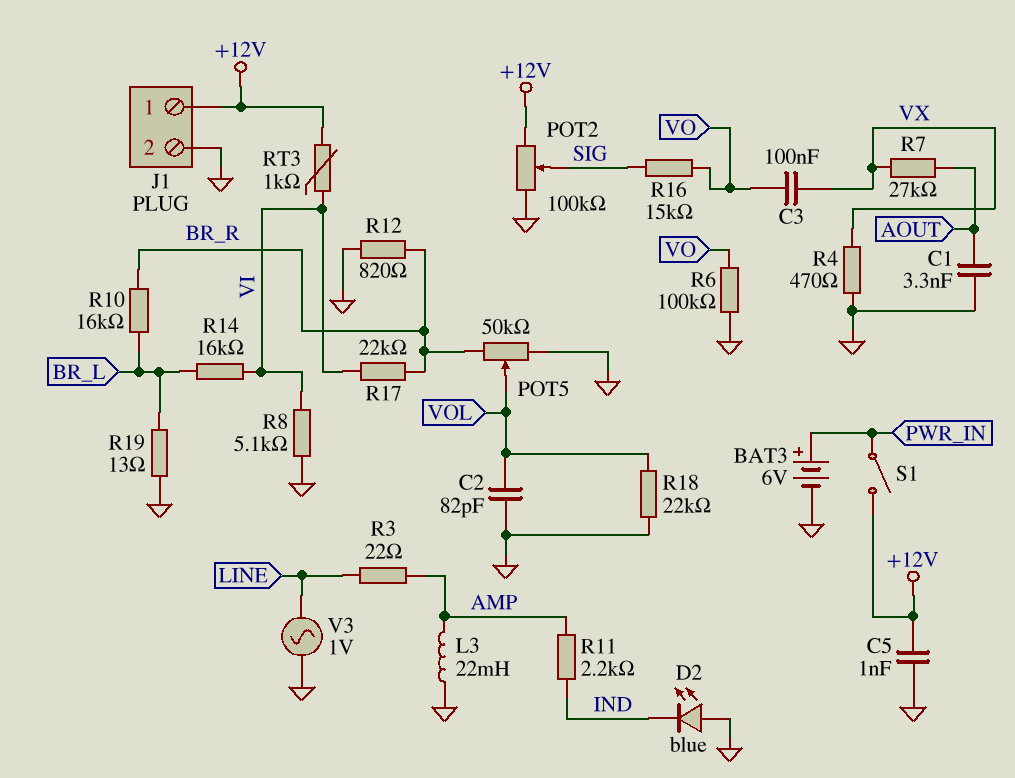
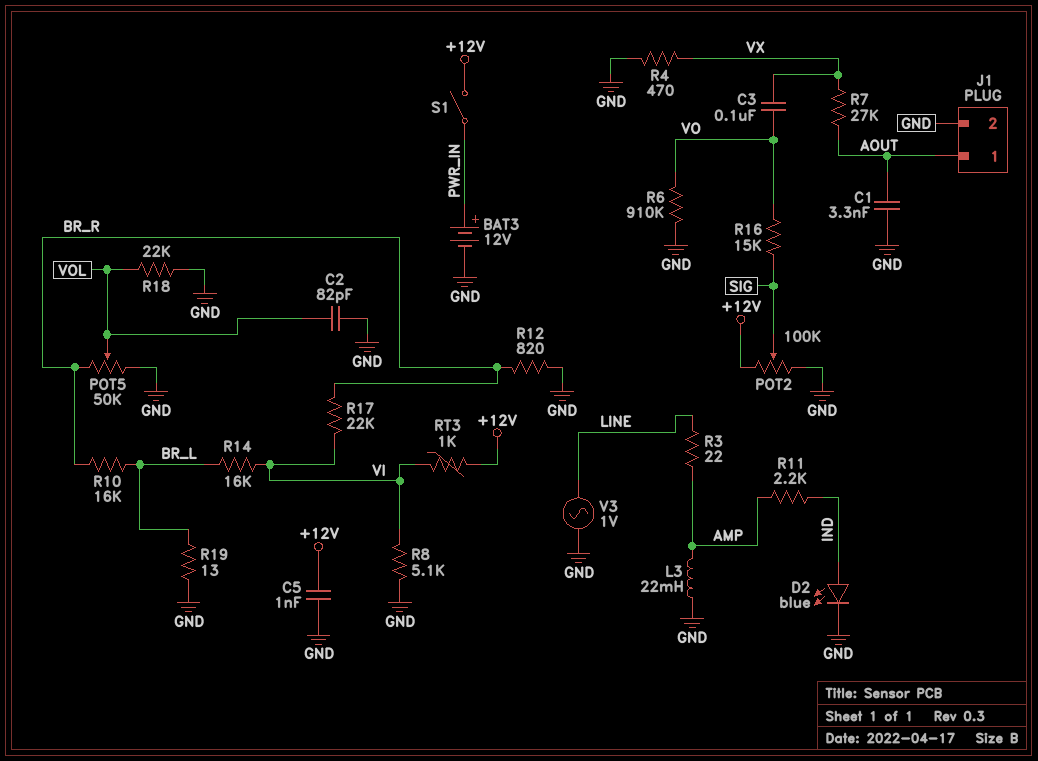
BAT3: 6V (plus PWR_IN, minus GND) -> 12V (plus PWR_IN, minus GND)
D2: LED blue (A GND, K IND) -> LED blue (A IND, K GND)
J1 pin 1: +12V -> AOUT
R6: 100k (GND, VO) -> 910k (GND, VO)

